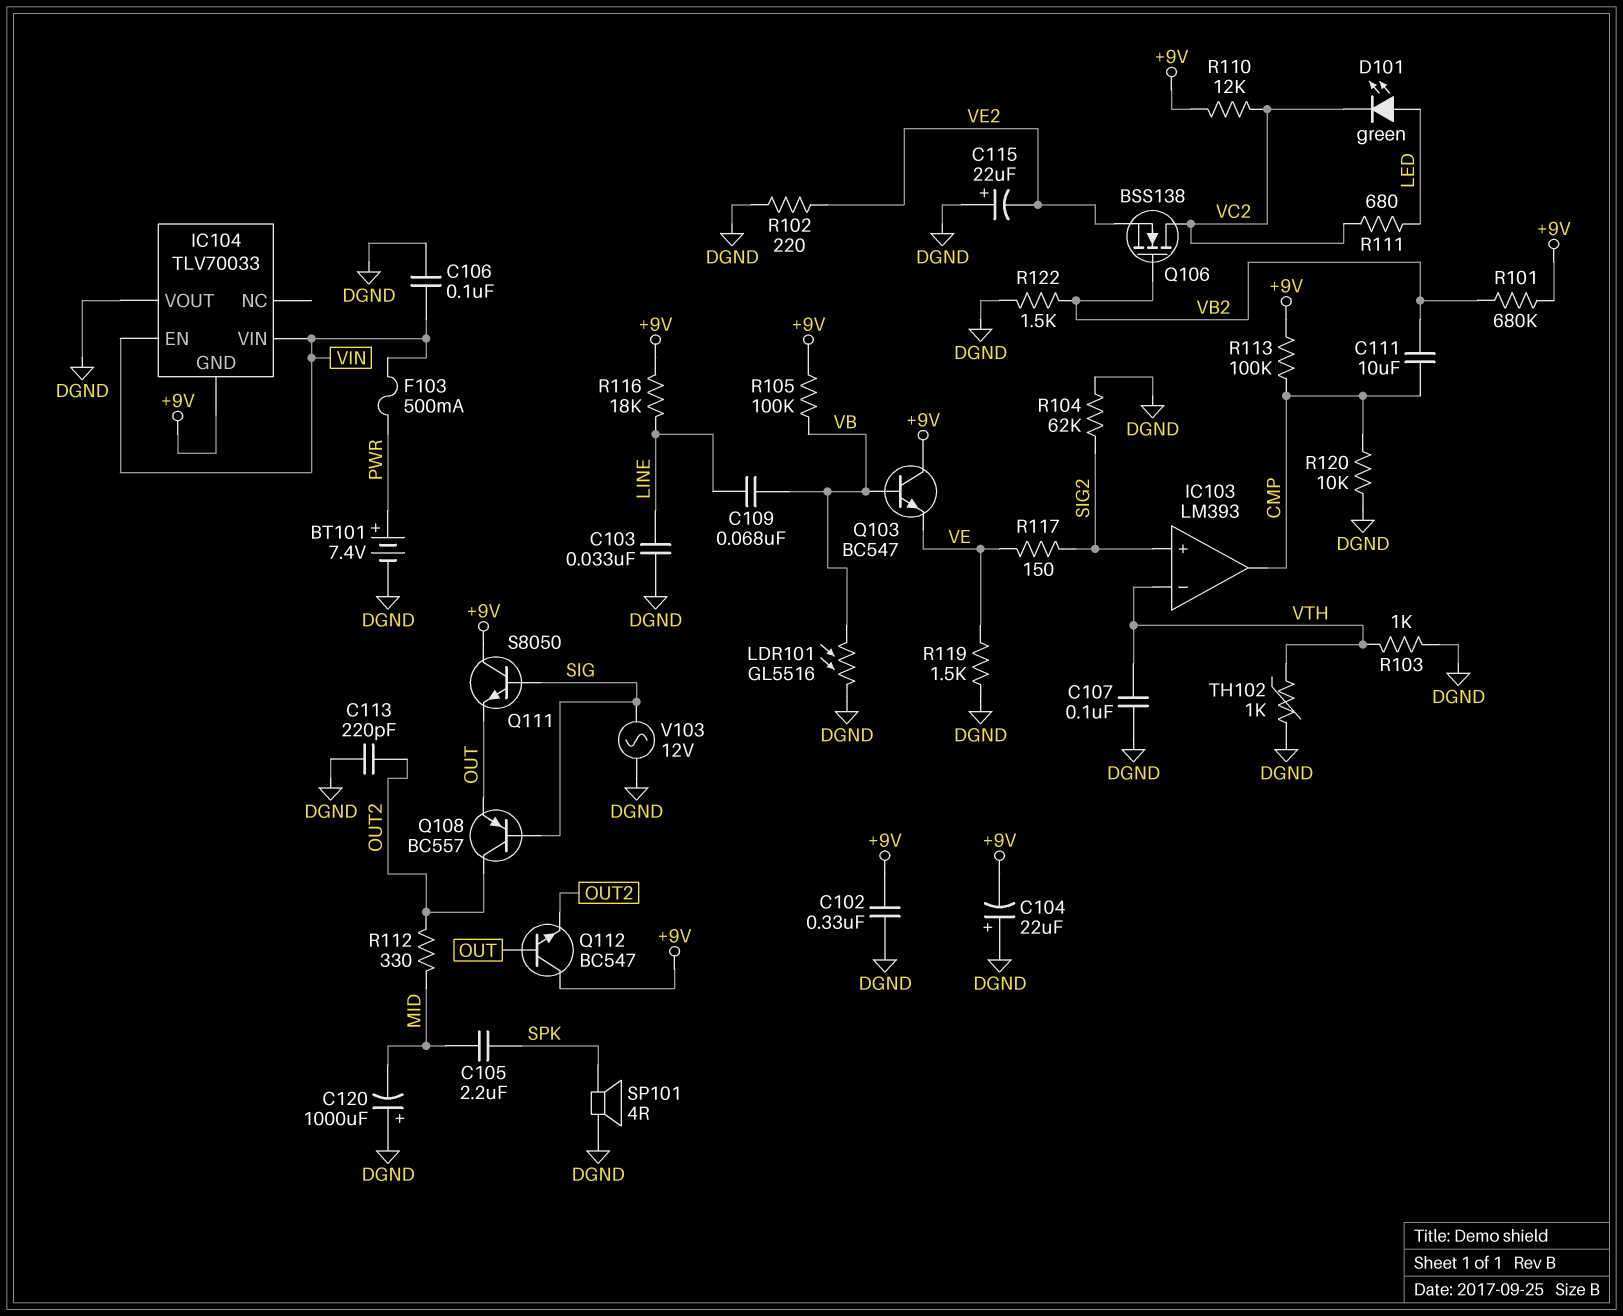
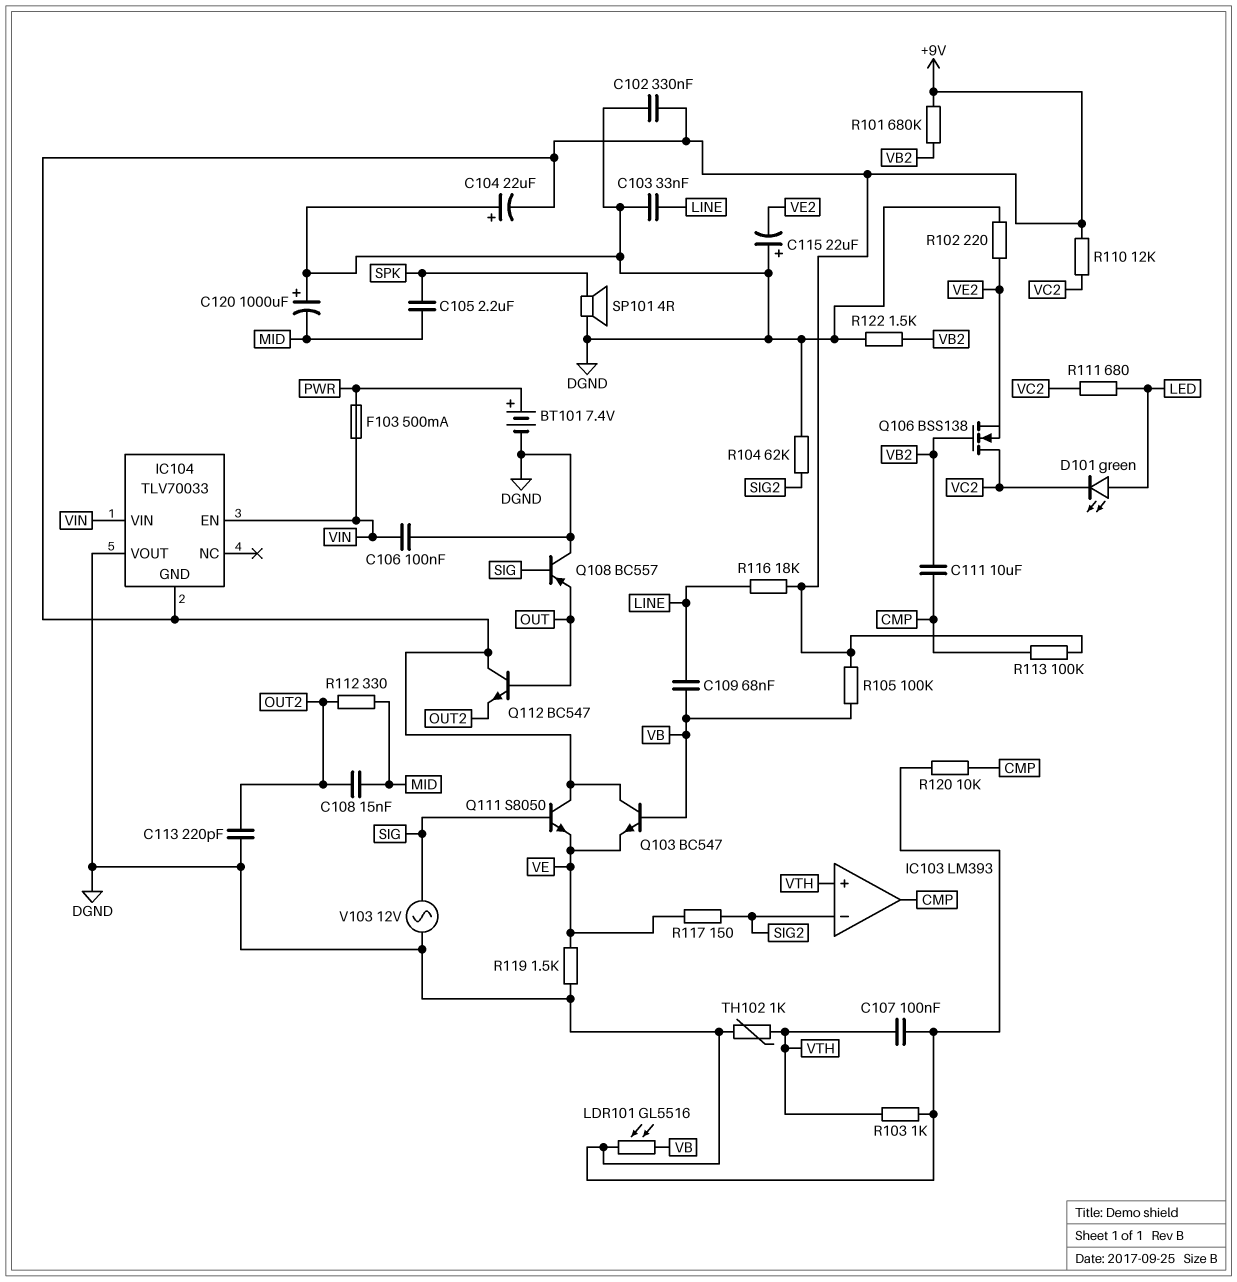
C108: none -> 15nF (MID, OUT2)
IC103 pin in+: SIG2 -> VTH
IC103 pin in-: VTH -> SIG2
Q108: PNP BC557 (B SIG, C OUT2, E OUT) -> PNP BC557 (B SIG, C DGND, E OUT)
Q111: NPN S8050 (B SIG, C +9V, E OUT) -> NPN S8050 (B SIG, C +9V, E VE)

